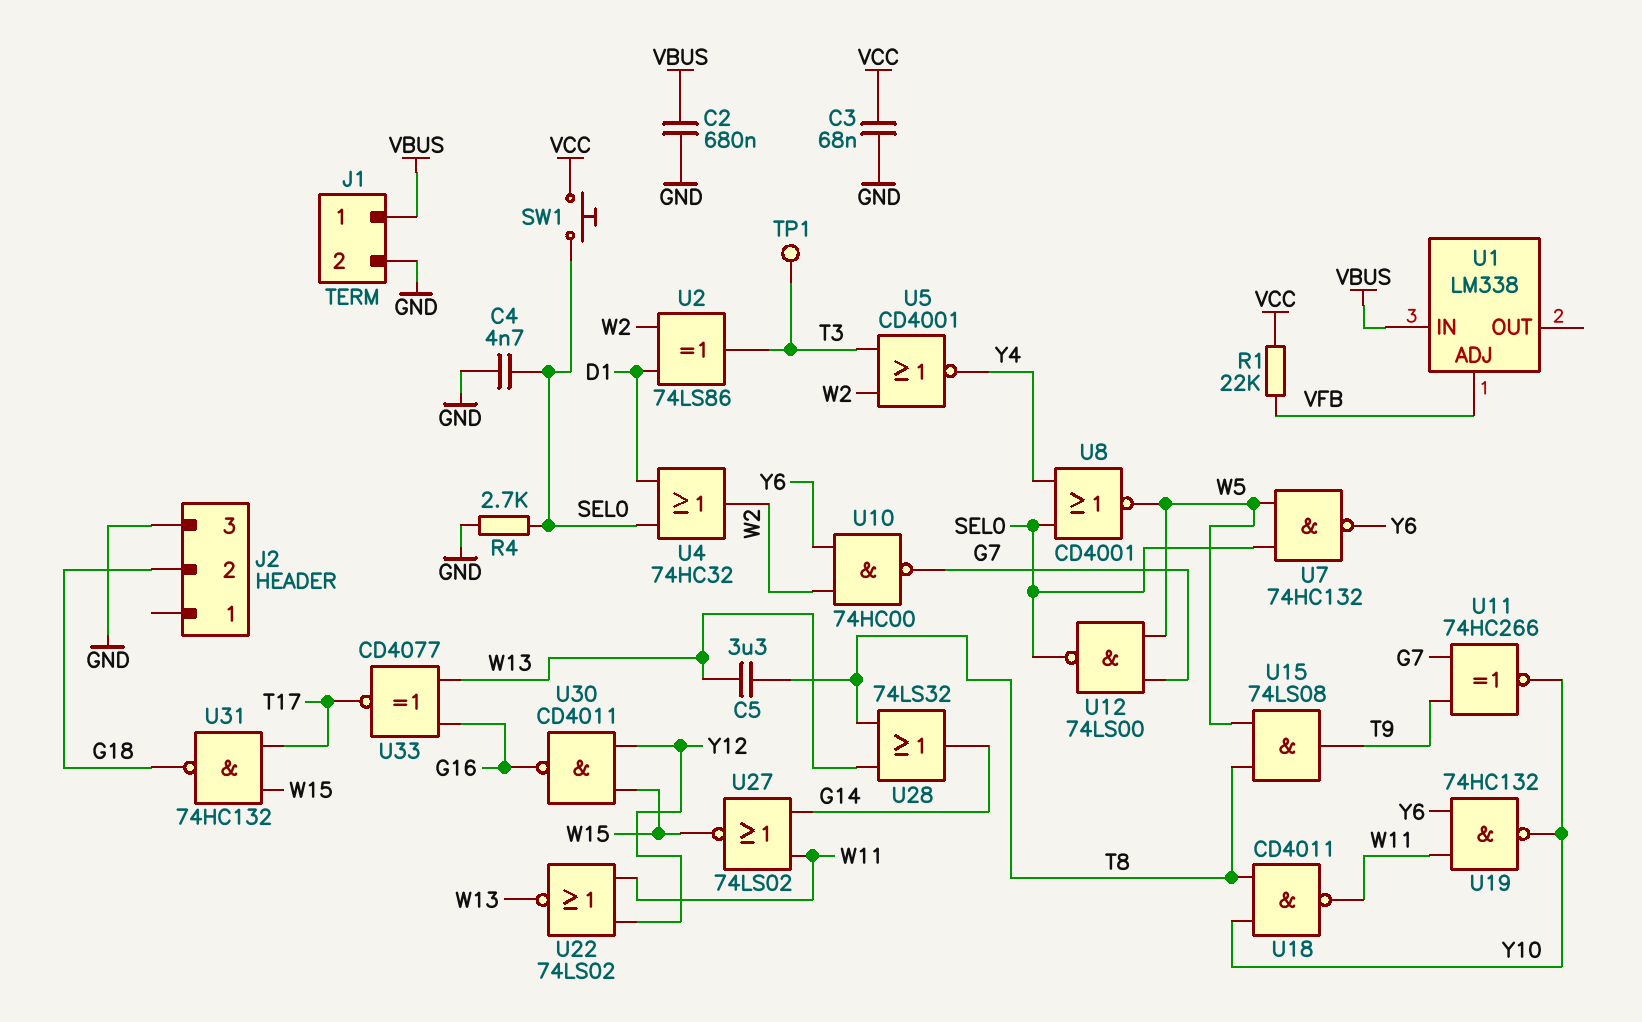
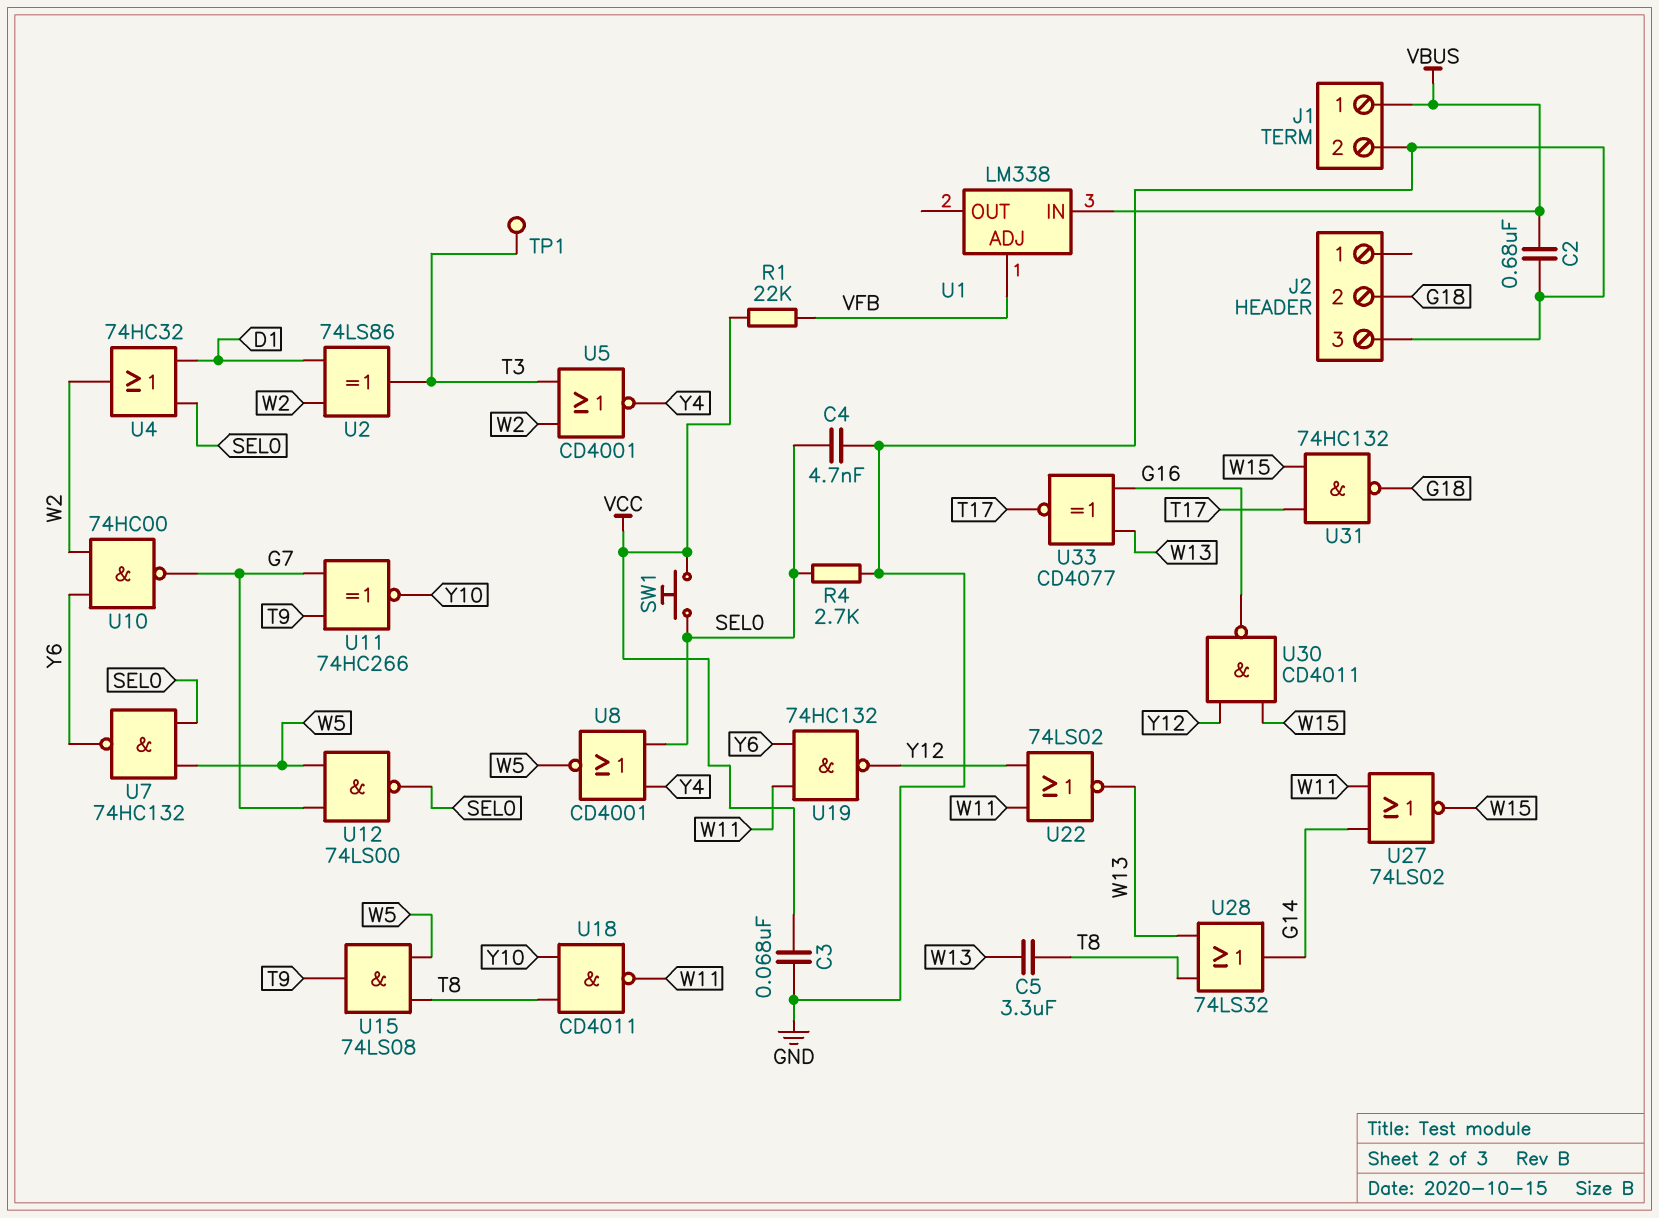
U19: NAND 74HC132 (in W11, in Y6, out Y10) -> NAND 74HC132 (in W11, in Y6, out Y12)

